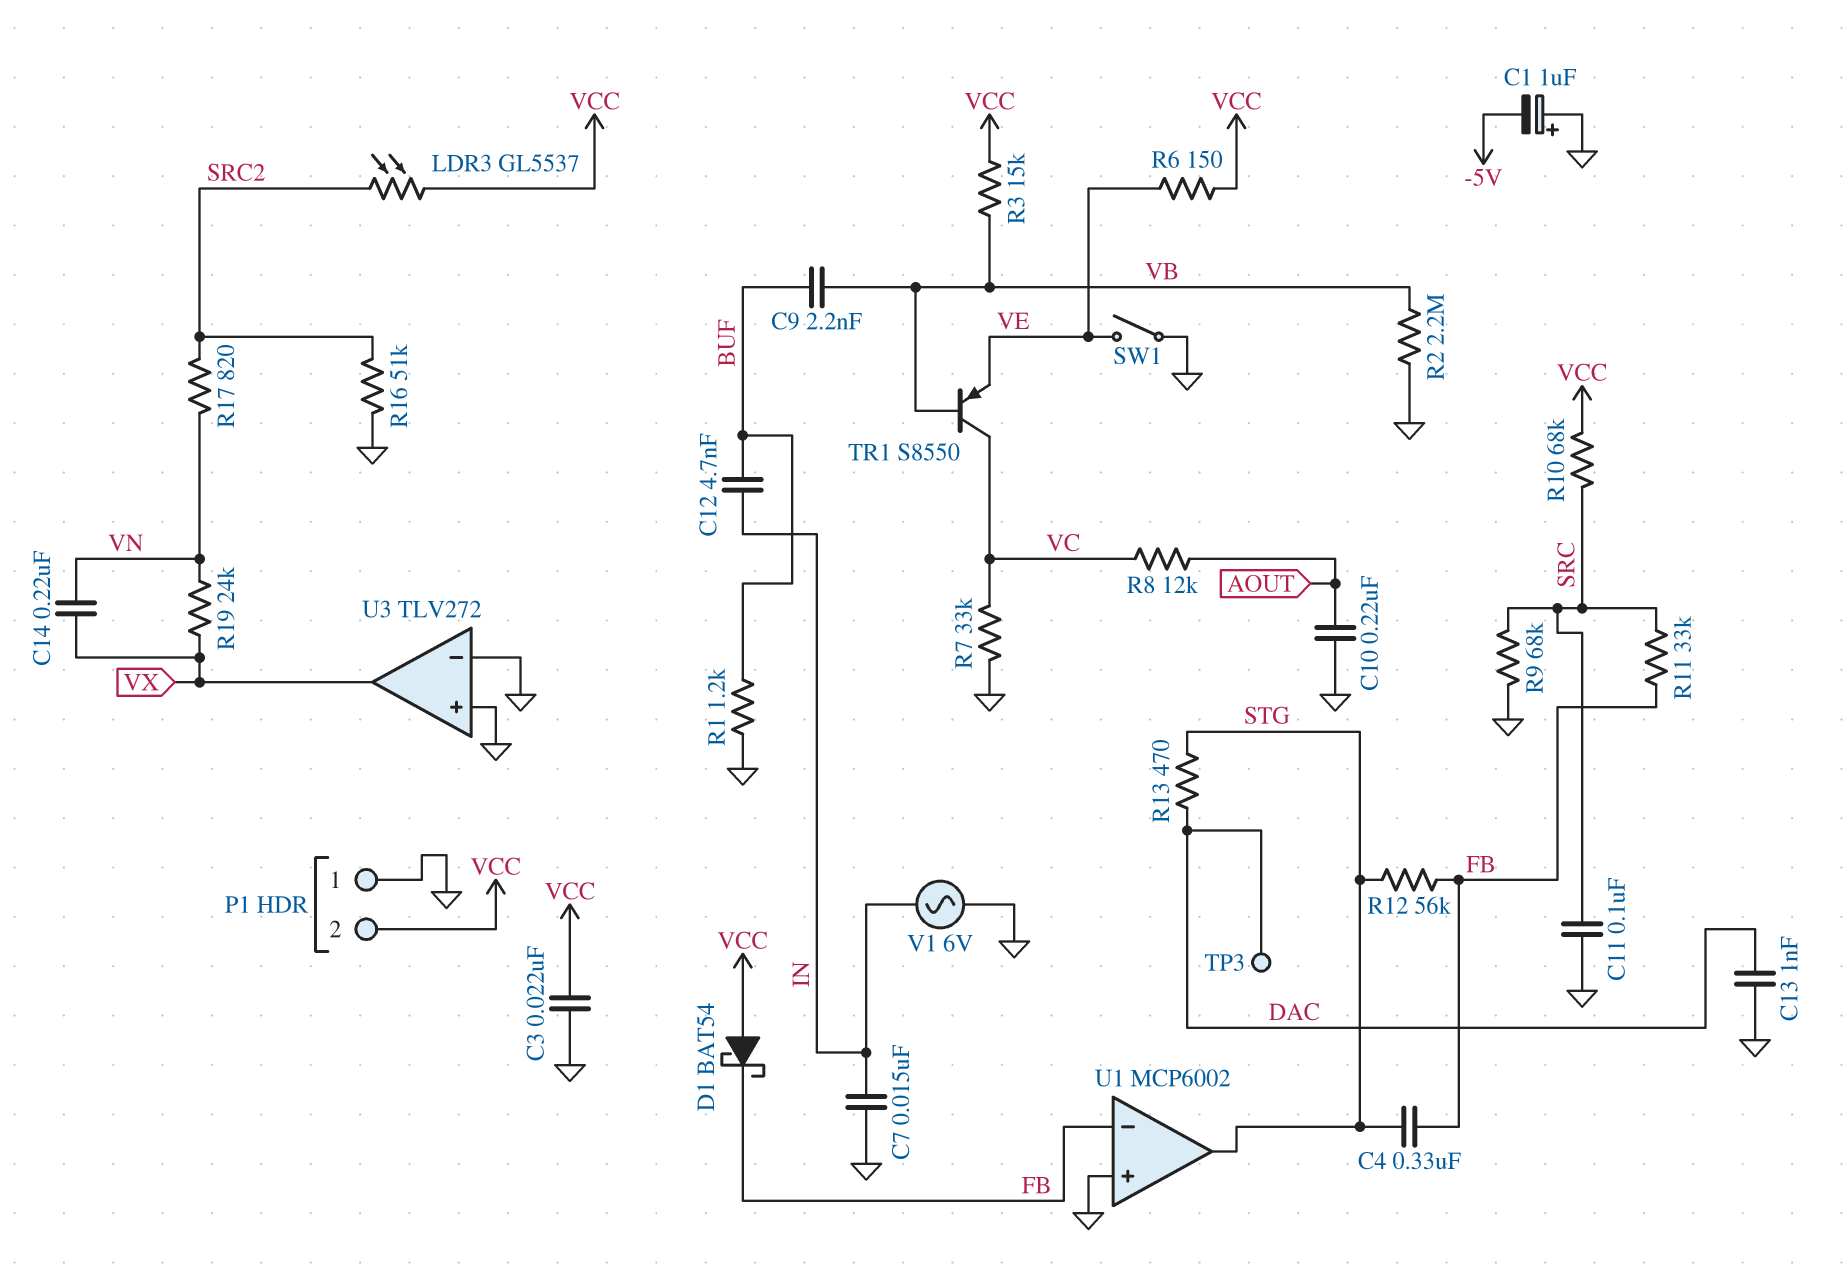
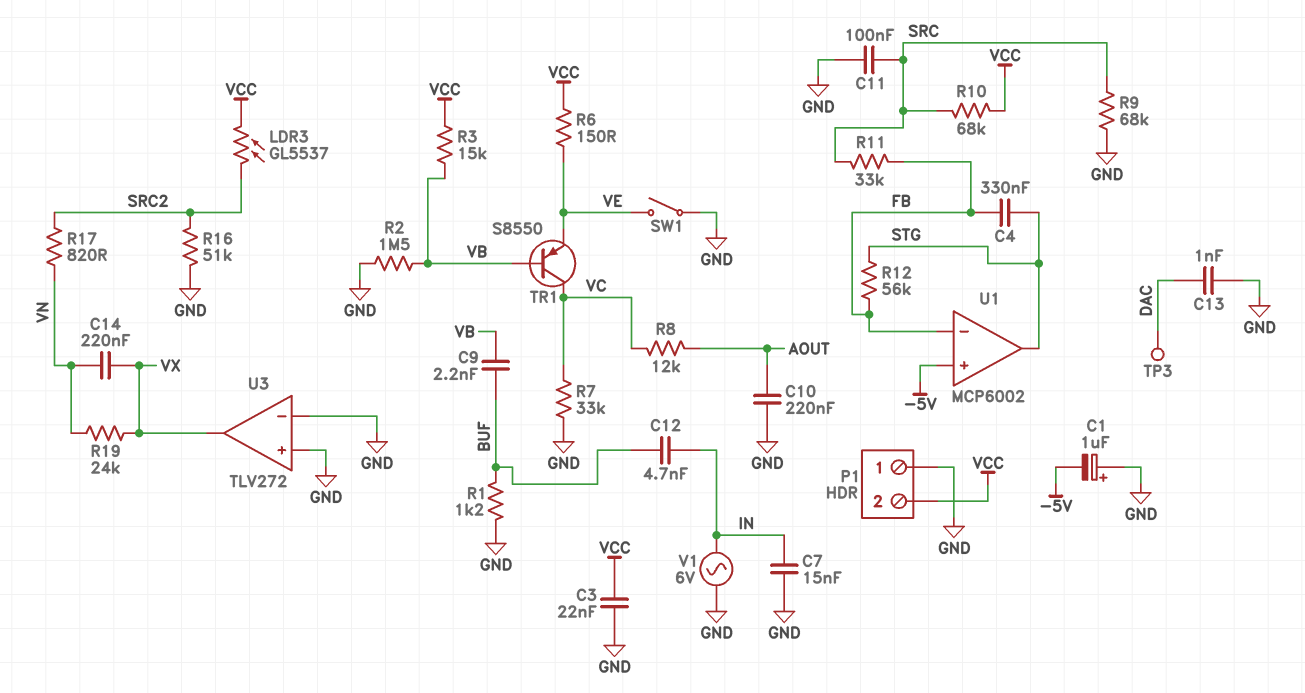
D1: schottky BAT54 (A VCC, K FB) -> none
R2: 2.2M (GND, VB) -> 1.5M (GND, VB)
R13: 470 (DAC, STG) -> none
U1 pin in+: GND -> -5V

